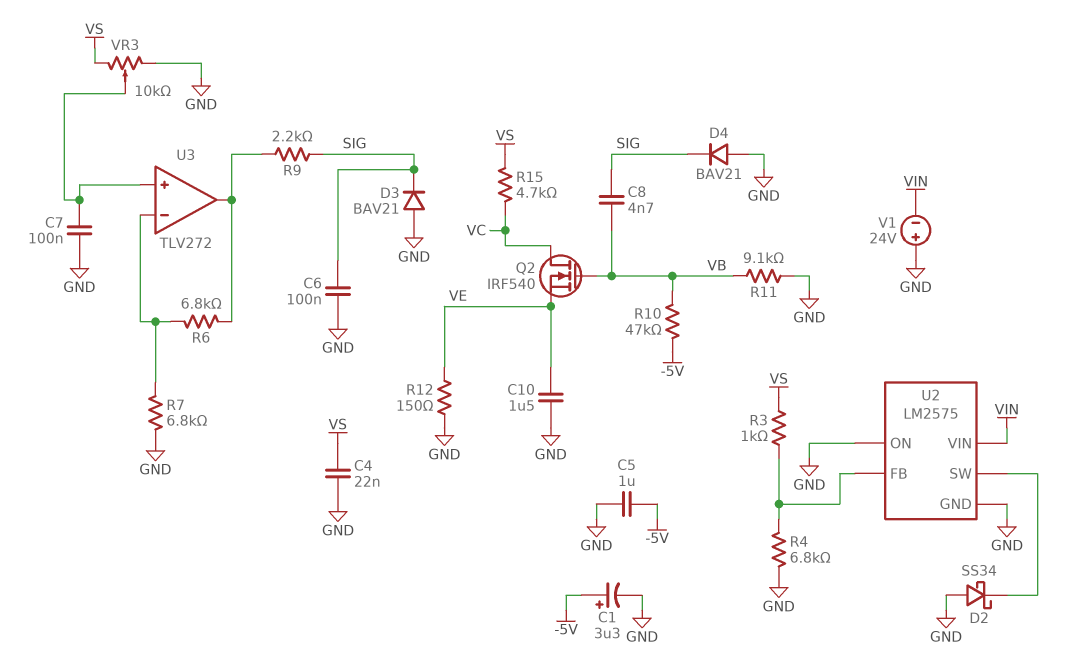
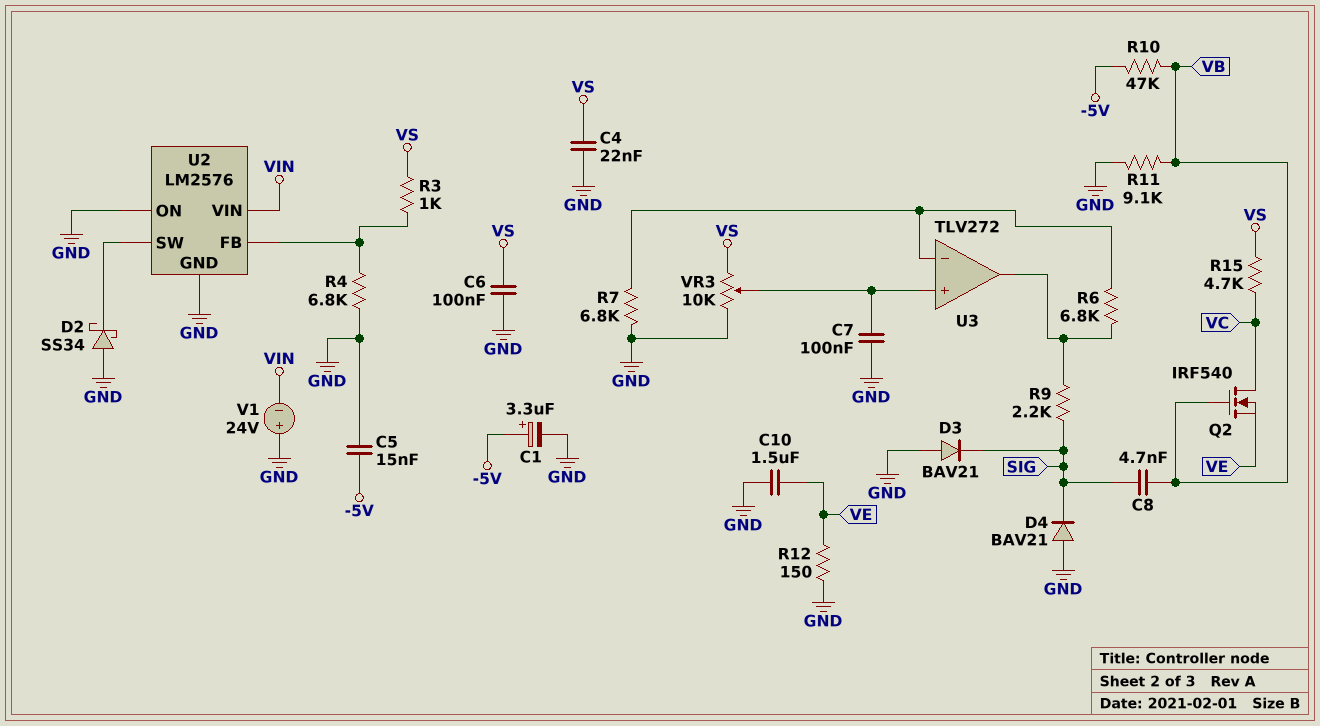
C5: 1uF (-5V, GND) -> 15nF (-5V, GND)
C6: 100nF (GND, SIG) -> 100nF (GND, VS)
U2: LM2575 -> LM2576

